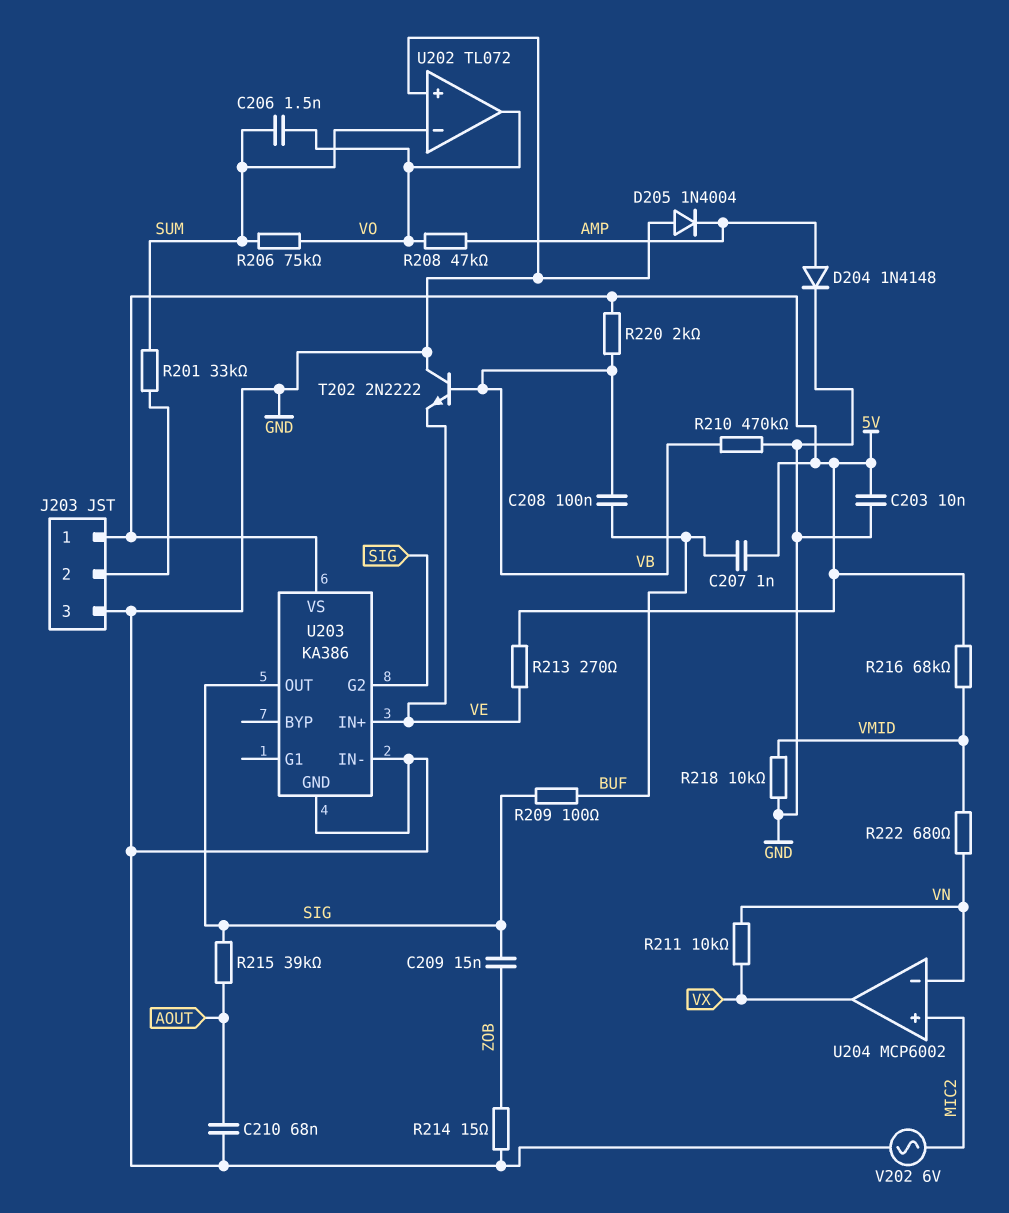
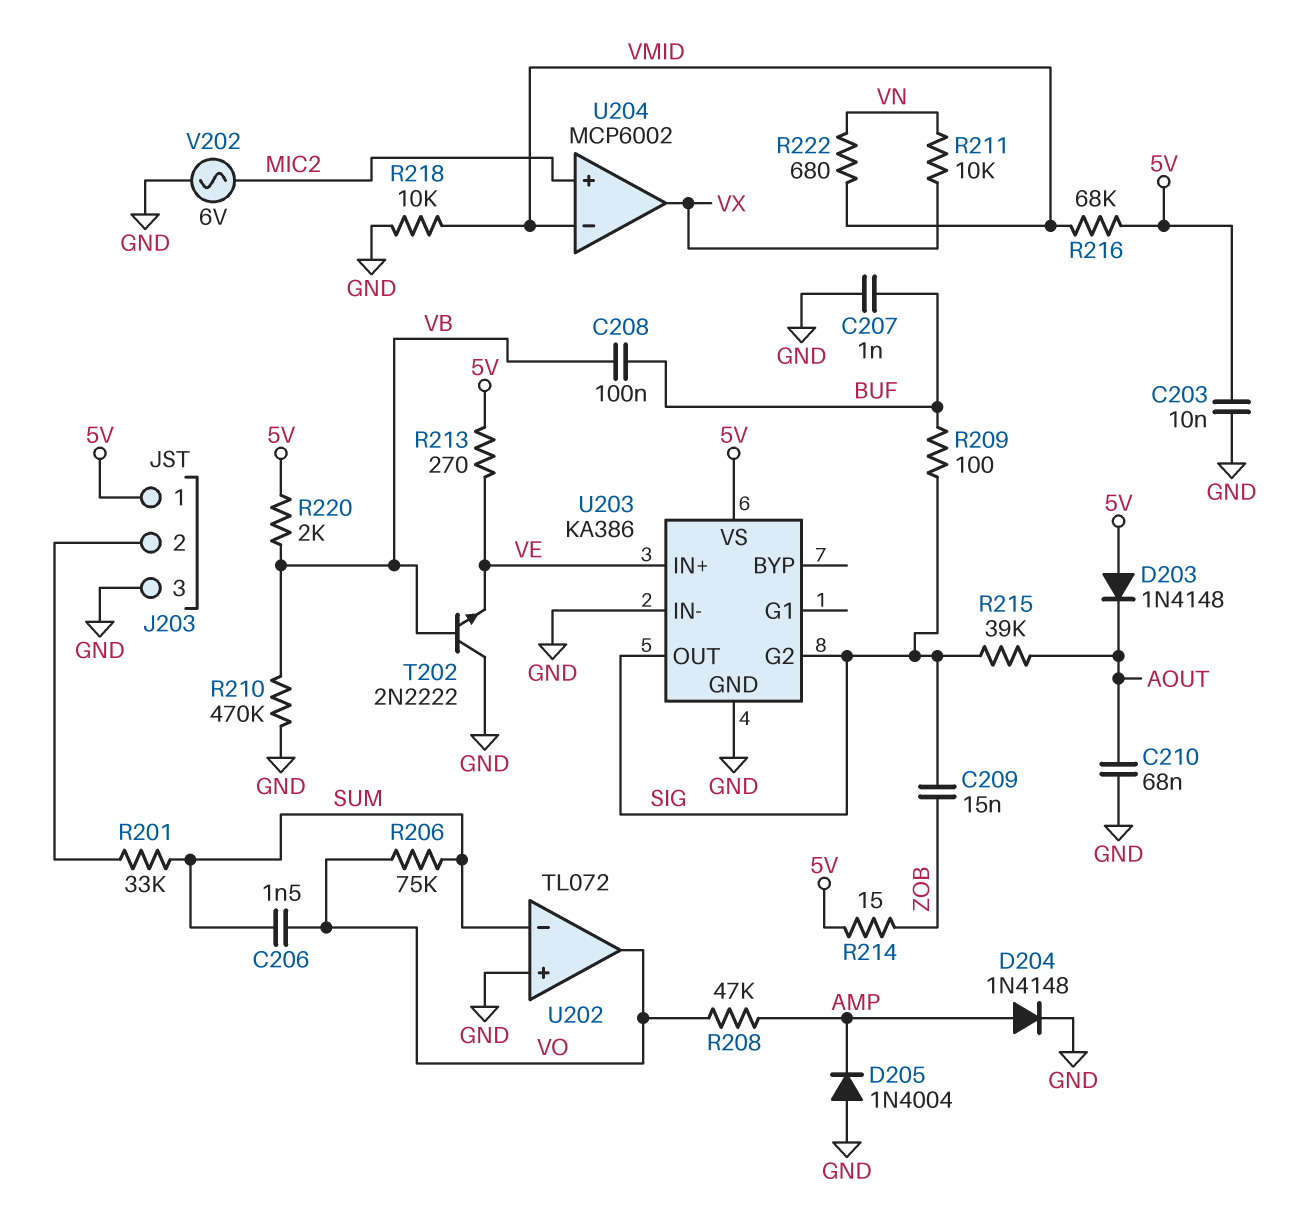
C207: 1nF (5V, BUF) -> 1nF (BUF, GND)
D203: none -> diode 1N4148 (A 5V, K AOUT)
R214: 15 (GND, ZOB) -> 15 (5V, ZOB)
U204 pin in-: VN -> VMID

